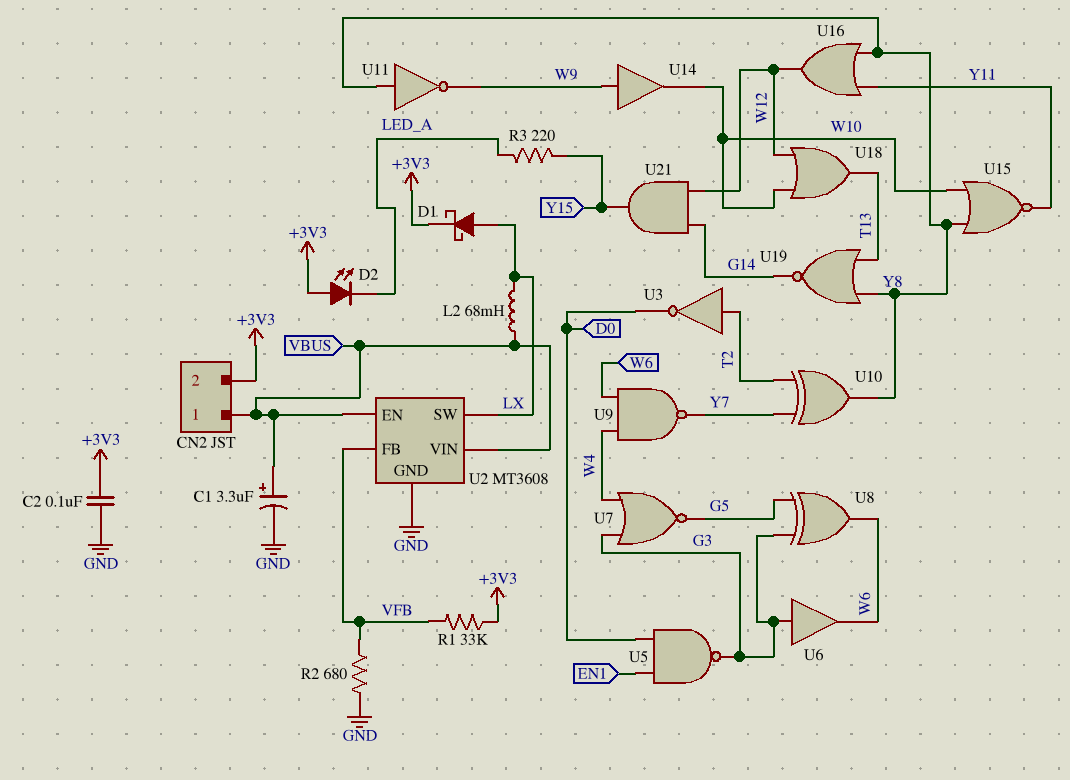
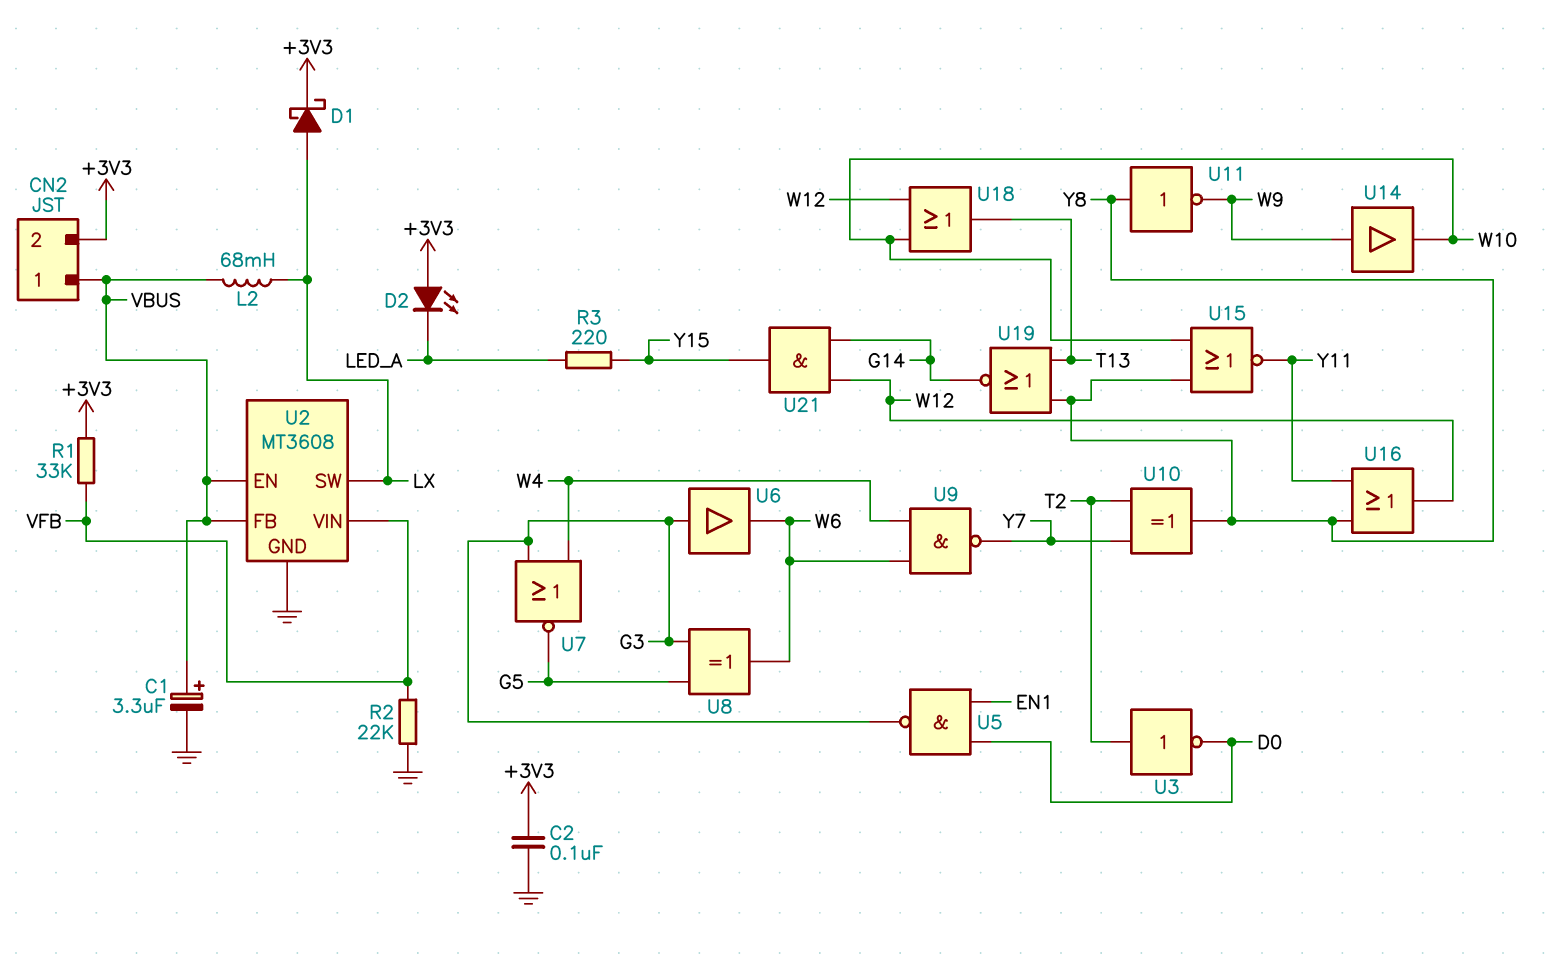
R2: 680 (GND, VFB) -> 22k (GND, VFB)
U2 pin FB: VFB -> VBUS
U2 pin VIN: VBUS -> VFB

